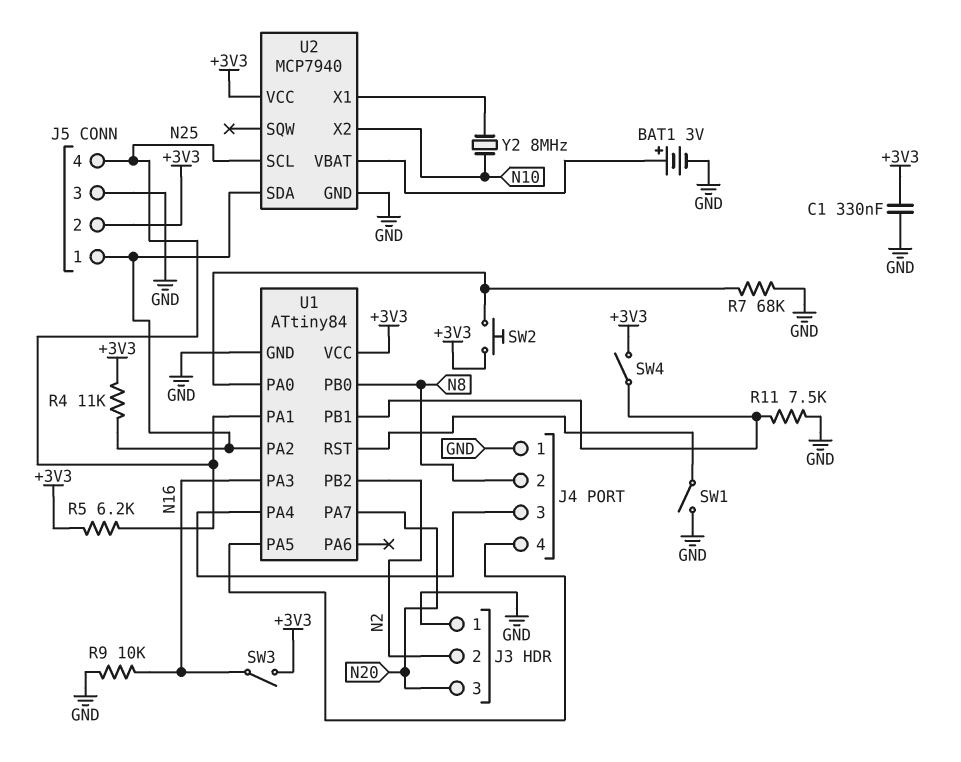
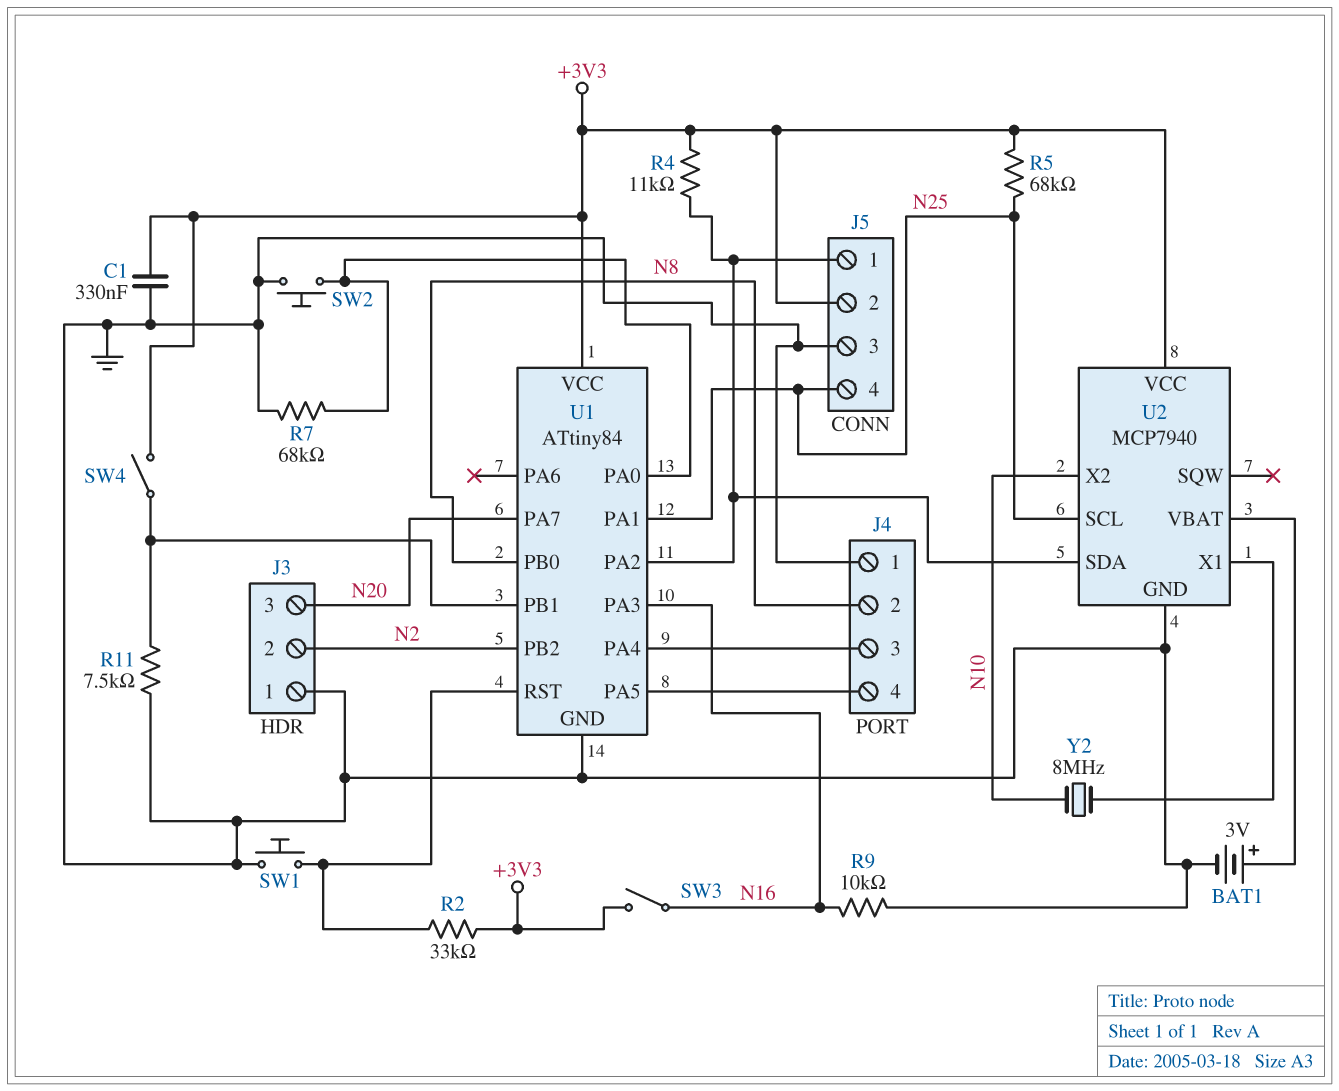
R2: none -> 33k (+3V3, U1/RST)
R5: 6.2k (+3V3, N25) -> 68k (+3V3, N25)
SW1: switch (GND, U1/RST) -> button (GND, U1/RST)
SW2: button (+3V3, U1/PA0) -> button (GND, U1/PA0)

